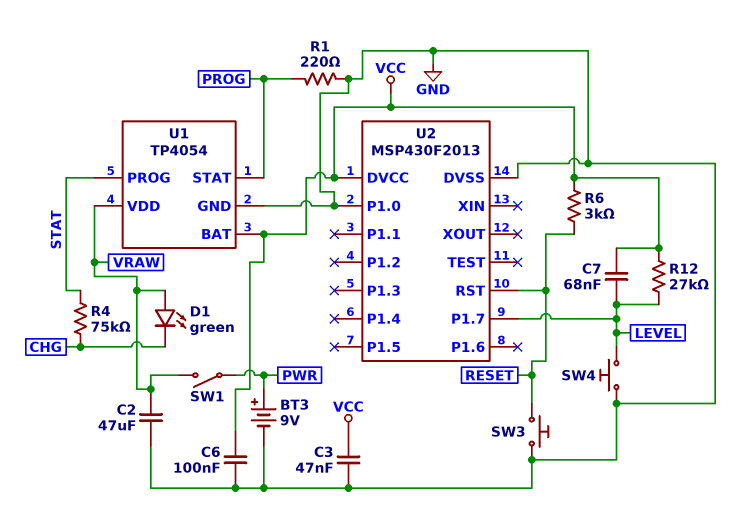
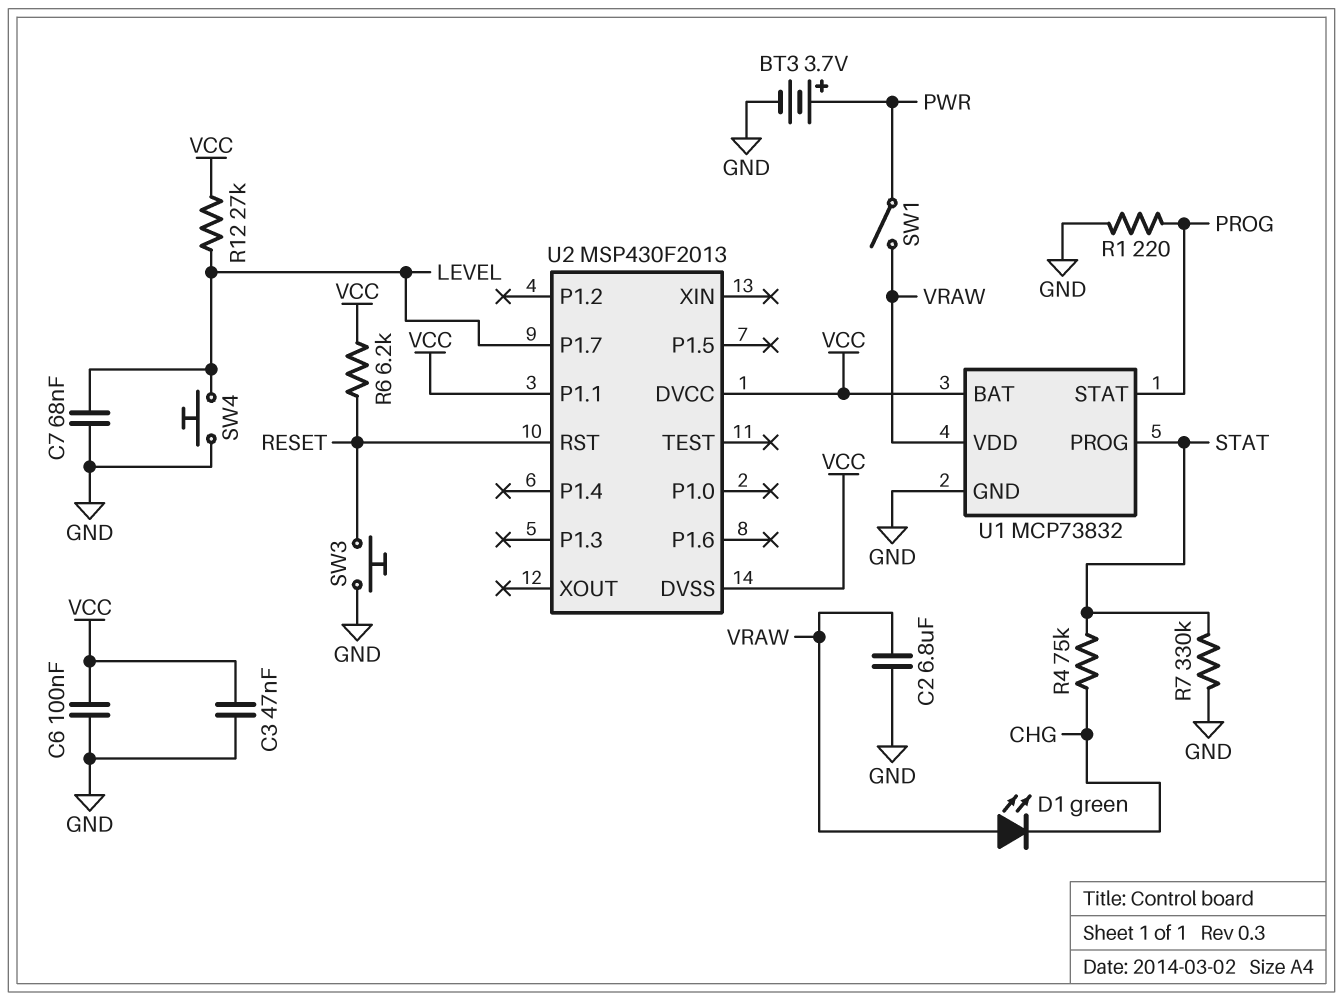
BT3: 9V (plus PWR, minus GND) -> 3.7V (plus PWR, minus GND)
C2: 47uF (GND, VRAW) -> 6.8uF (GND, VRAW)
C7: 68nF (LEVEL, VCC) -> 68nF (GND, LEVEL)
R6: 3k (RESET, VCC) -> 6.2k (RESET, VCC)
R7: none -> 330k (GND, STAT)
U1: TP4054 -> MCP73832
U2 pin DVSS: GND -> VCC
U2 pin P1.0: GND -> none
U2 pin P1.1: none -> VCC

